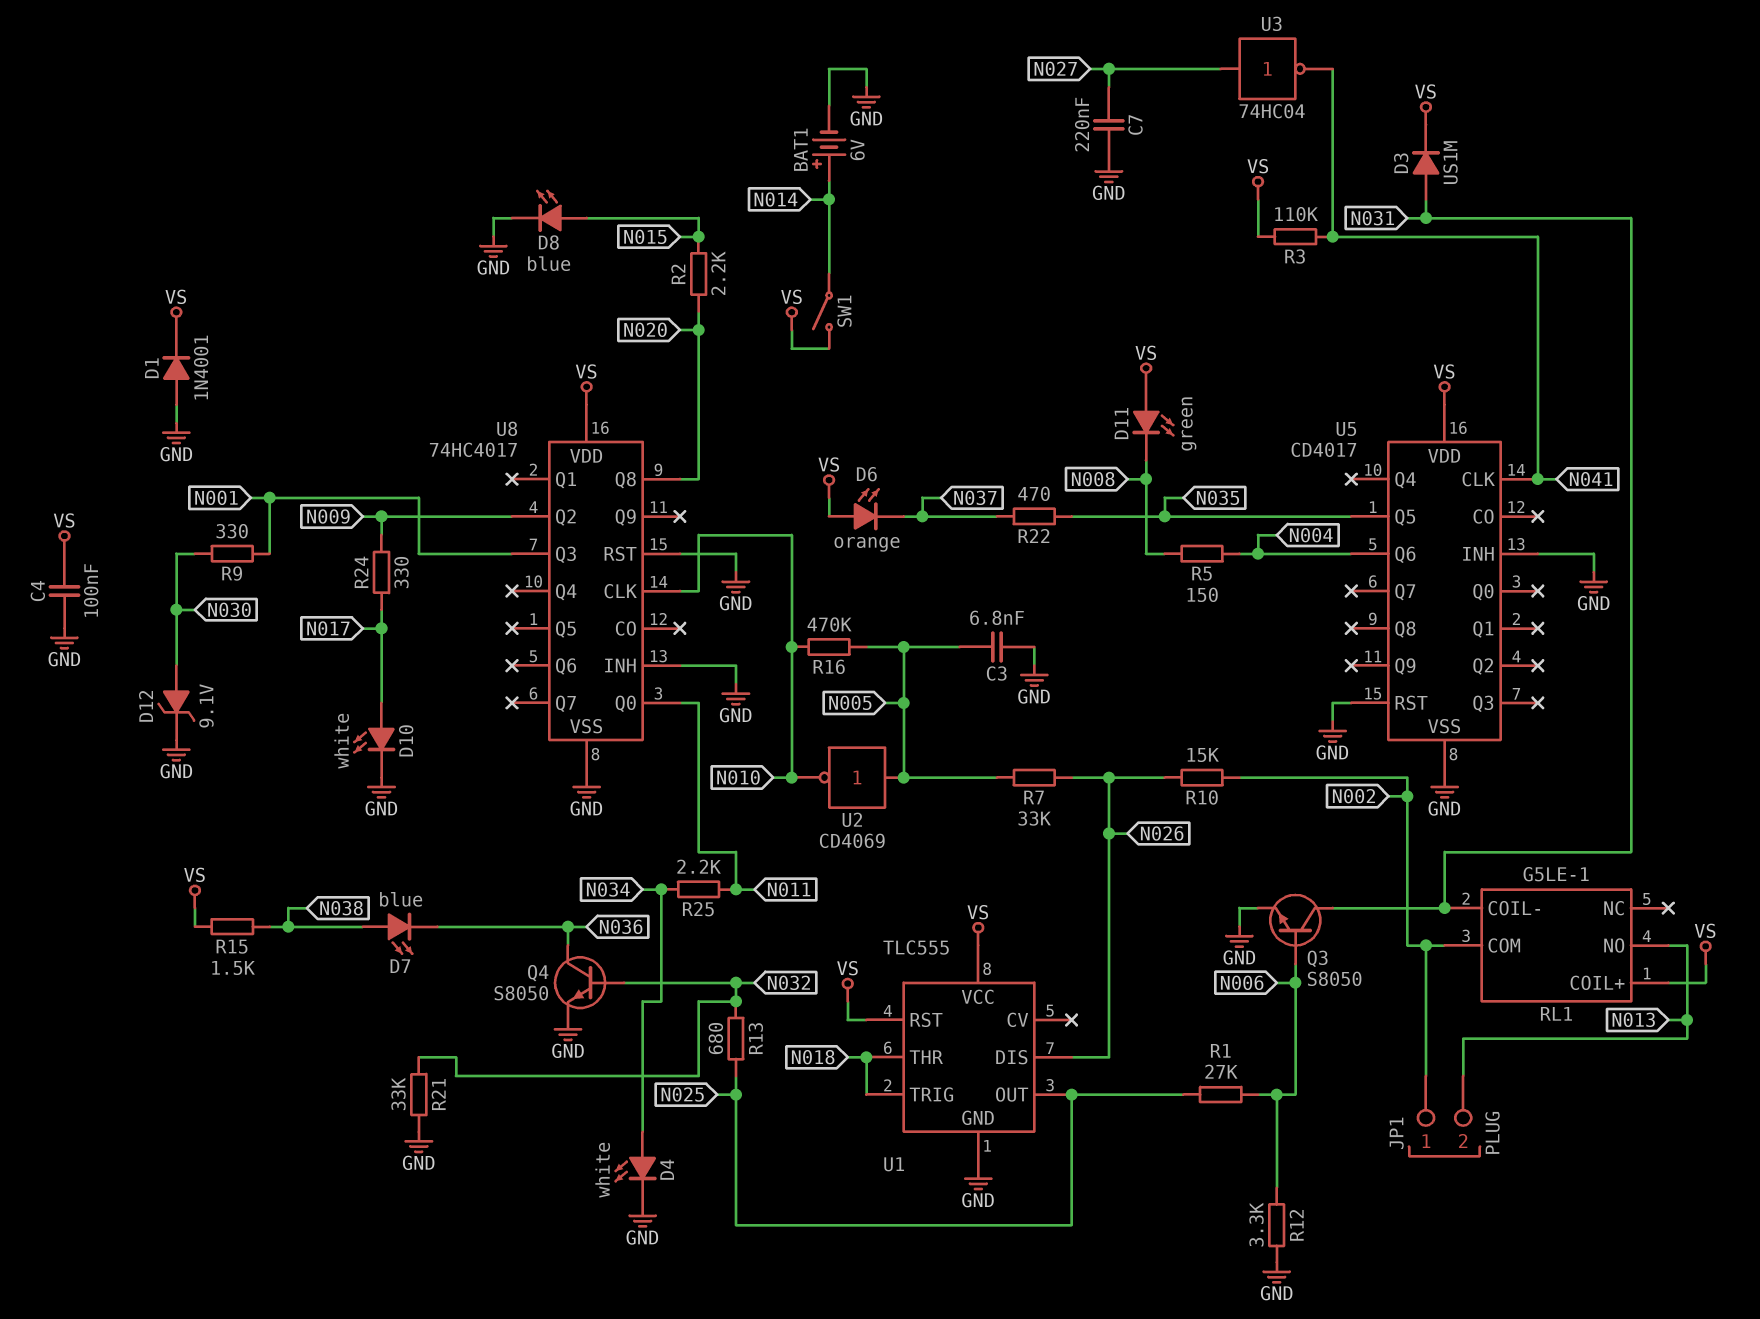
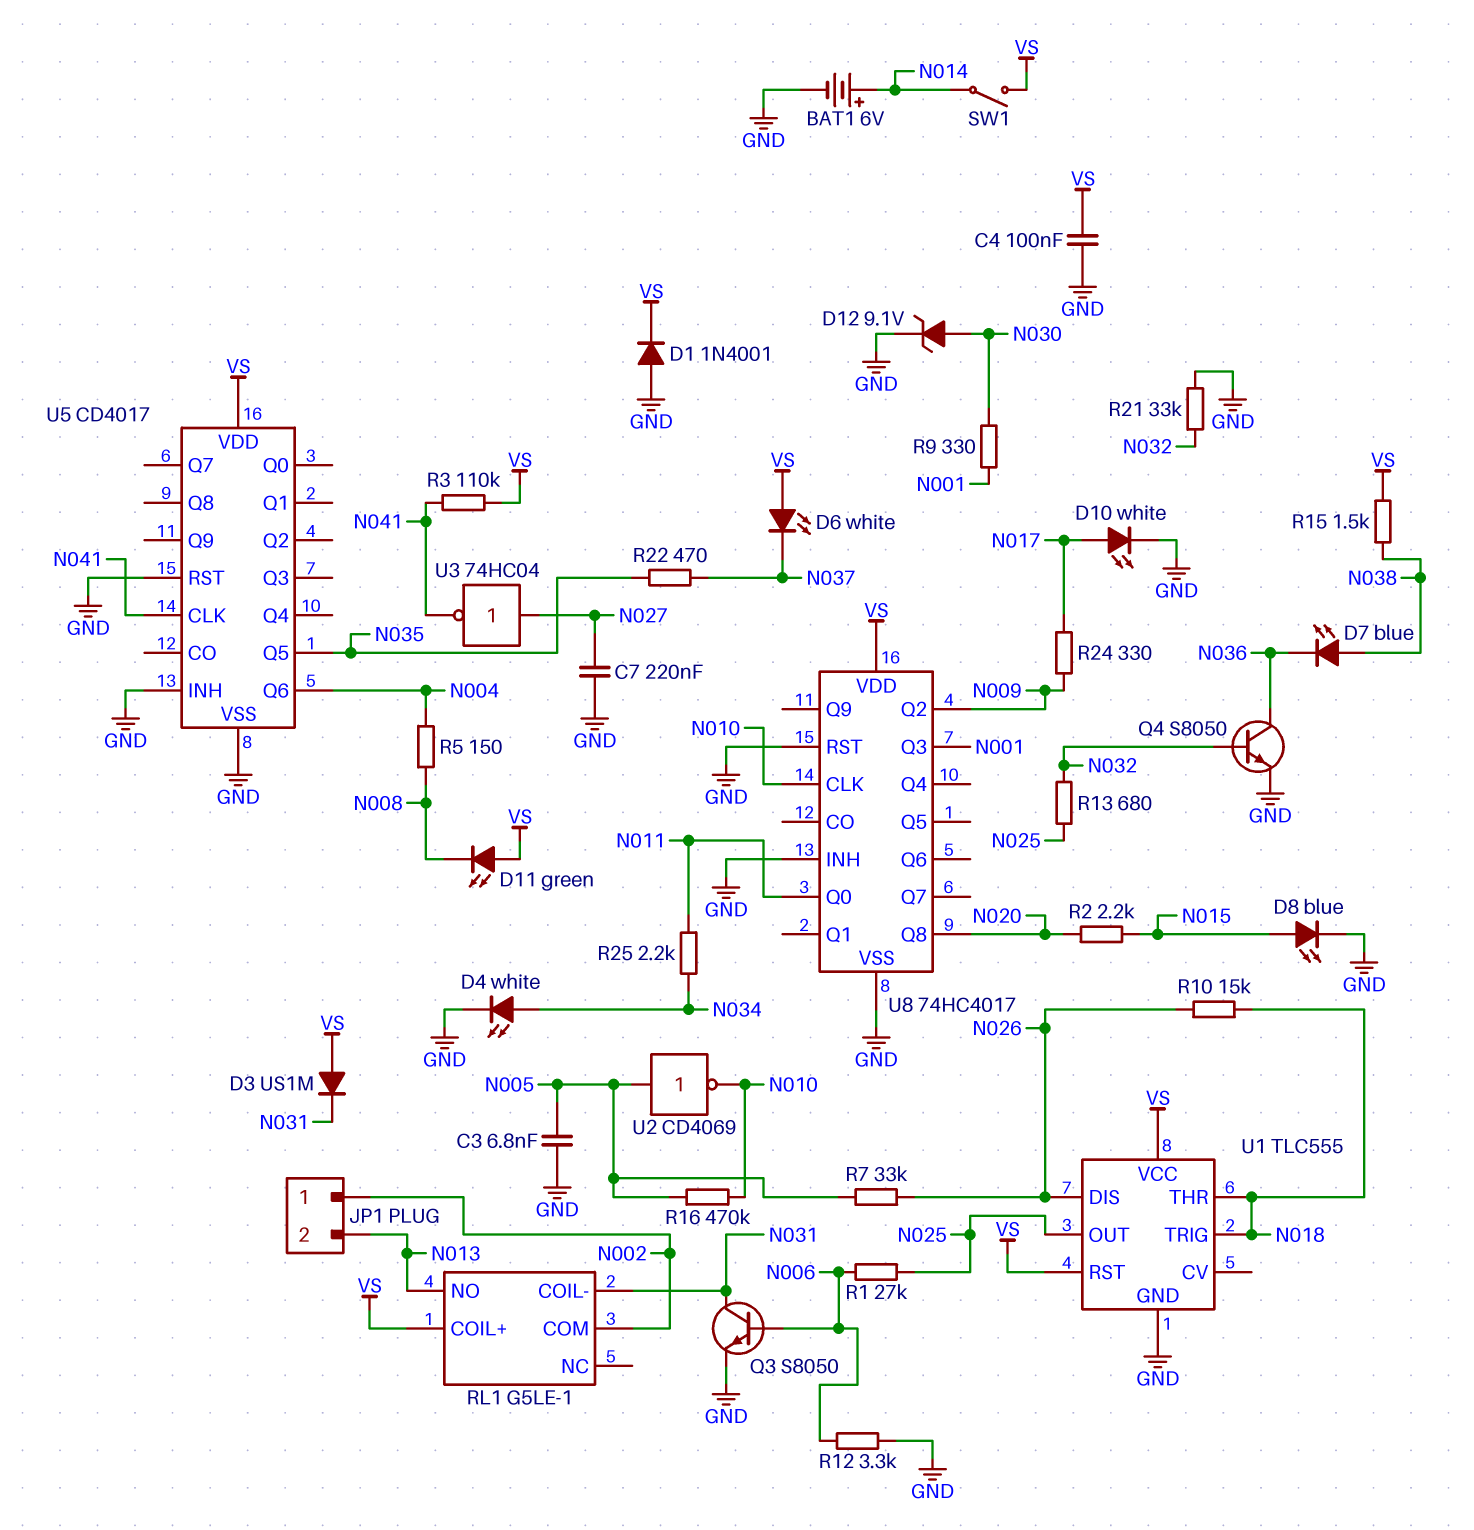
D3: diode US1M (A N031, K VS) -> diode US1M (A VS, K N031)
D6: LED orange (A VS, K N037) -> LED white (A VS, K N037)
R10: 15k (N002, N026) -> 15k (N018, N026)

